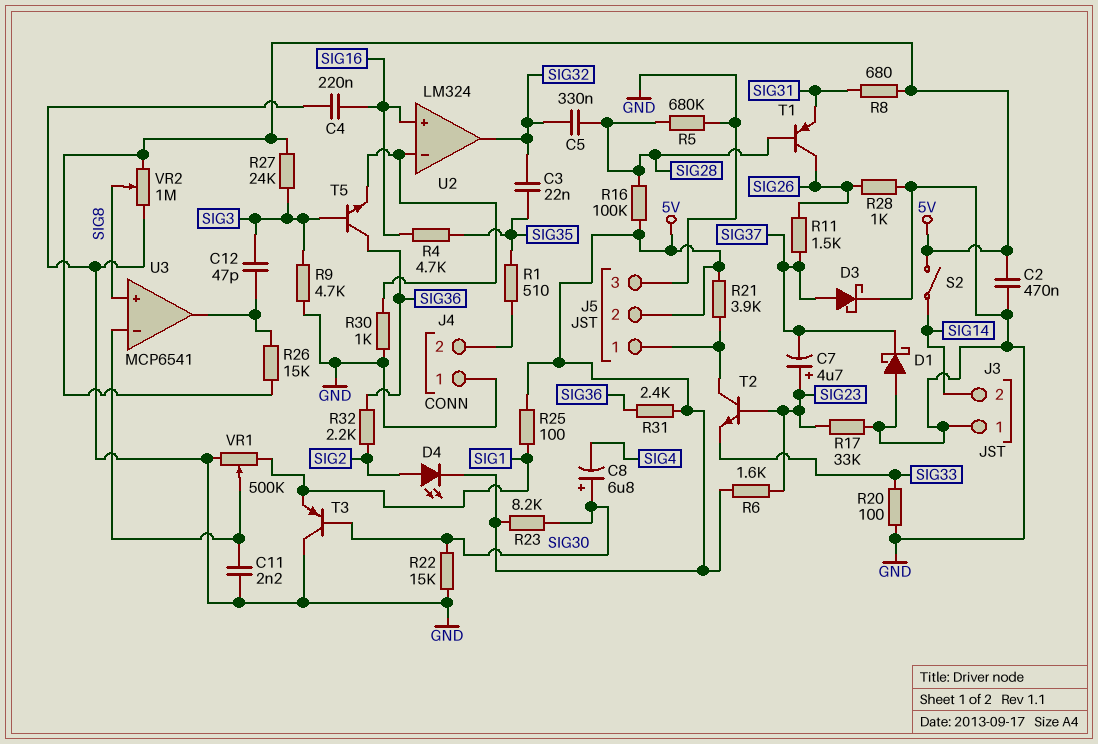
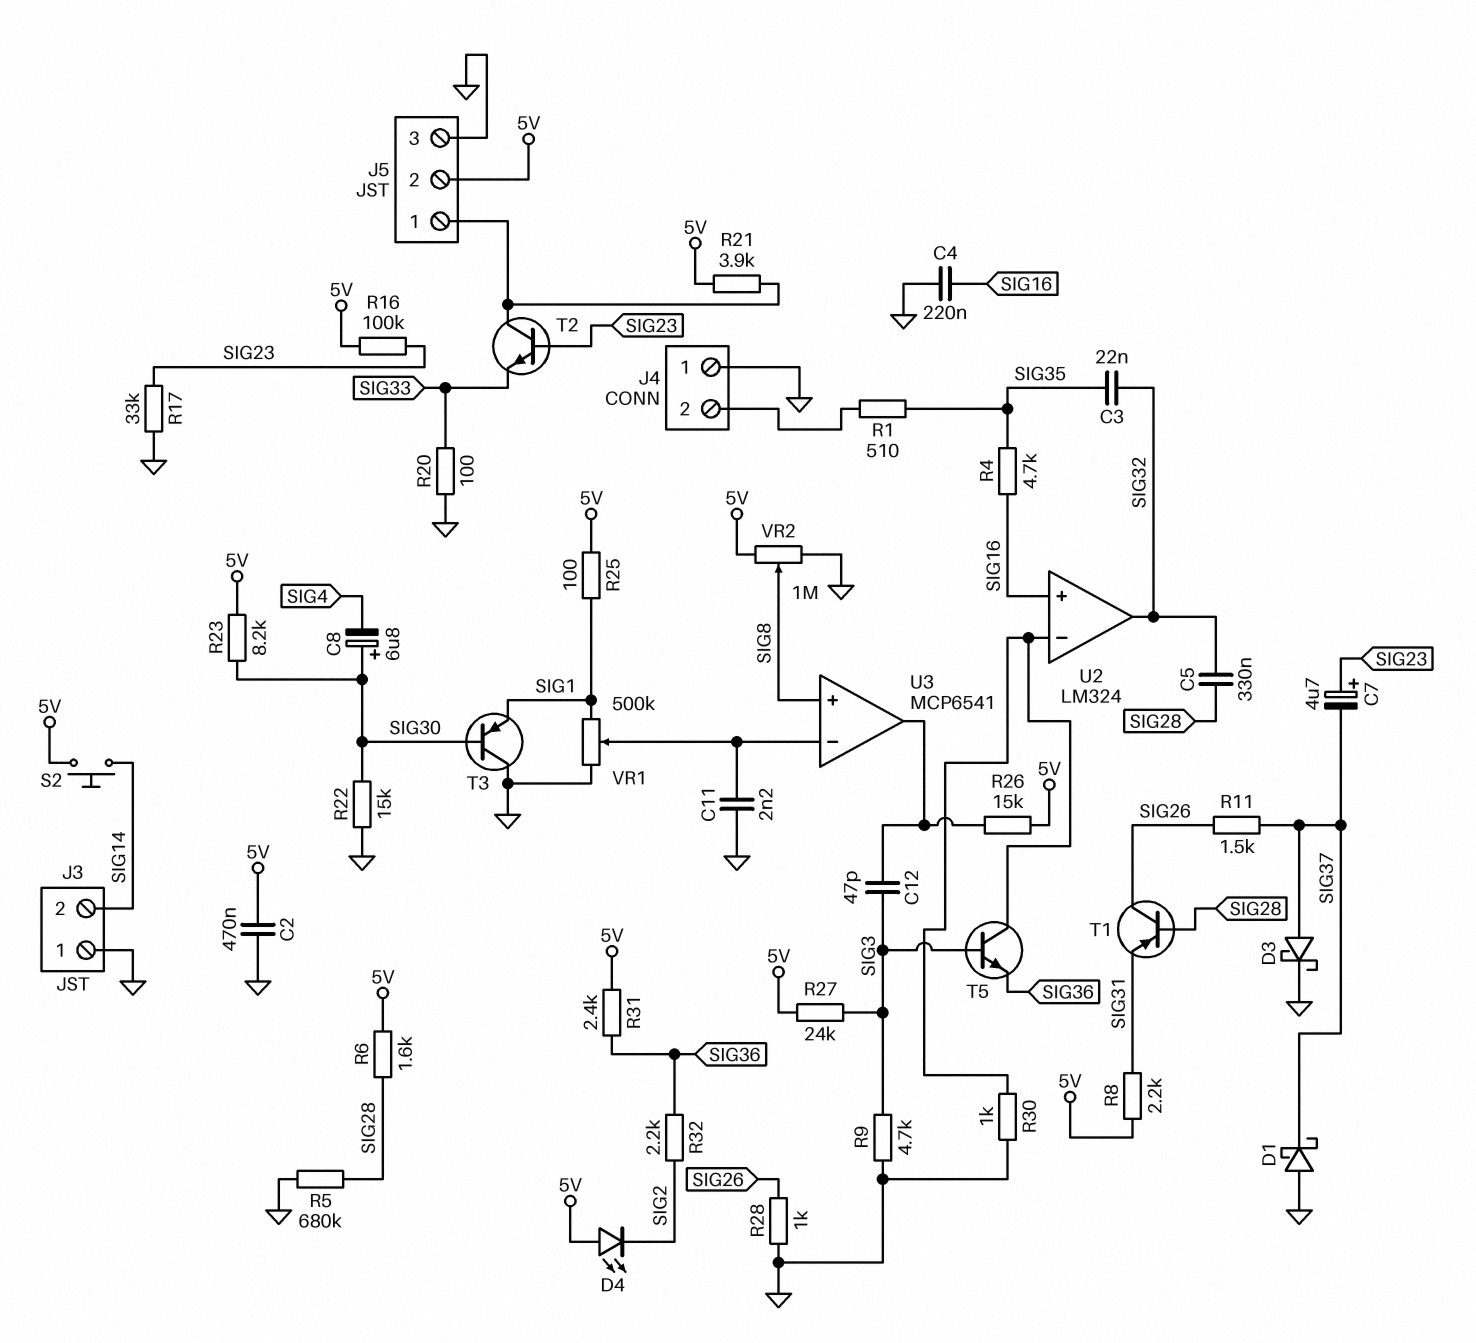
D4: LED (A SIG2, K 5V) -> LED (A 5V, K SIG2)
R6: 1.6k (5V, SIG23) -> 1.6k (5V, SIG28)
R8: 680 (5V, SIG31) -> 2.2k (5V, SIG31)
R16: 100k (5V, SIG28) -> 100k (5V, SIG23)
S2: switch (5V, SIG14) -> button (5V, SIG14)
T5: NPN (B SIG3, C SIG36, E U2/in-) -> NPN (B SIG3, C U2/in-, E SIG36)

